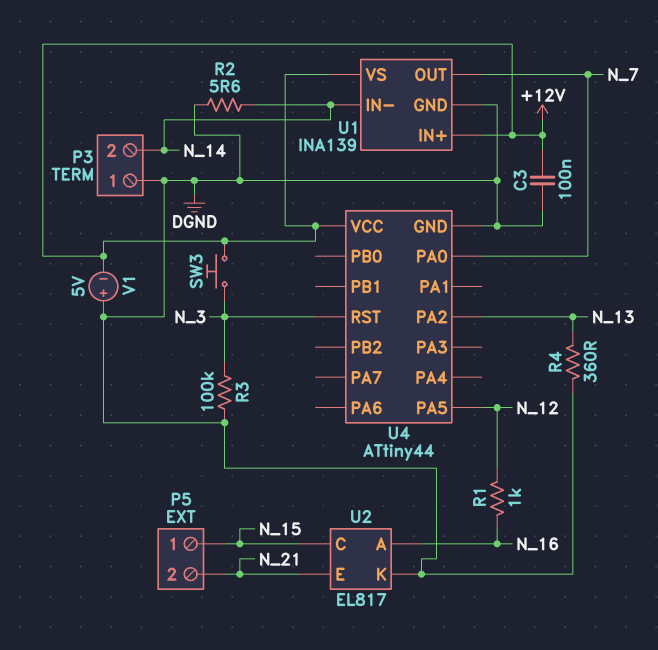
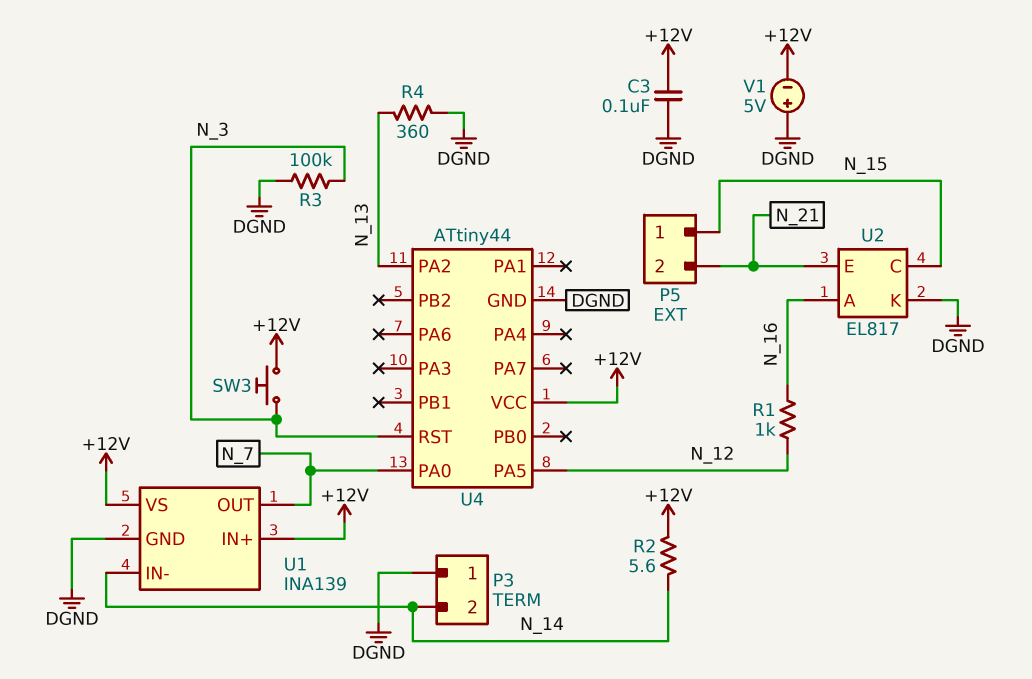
R2: 5.6 (DGND, N_14) -> 5.6 (+12V, N_14)

